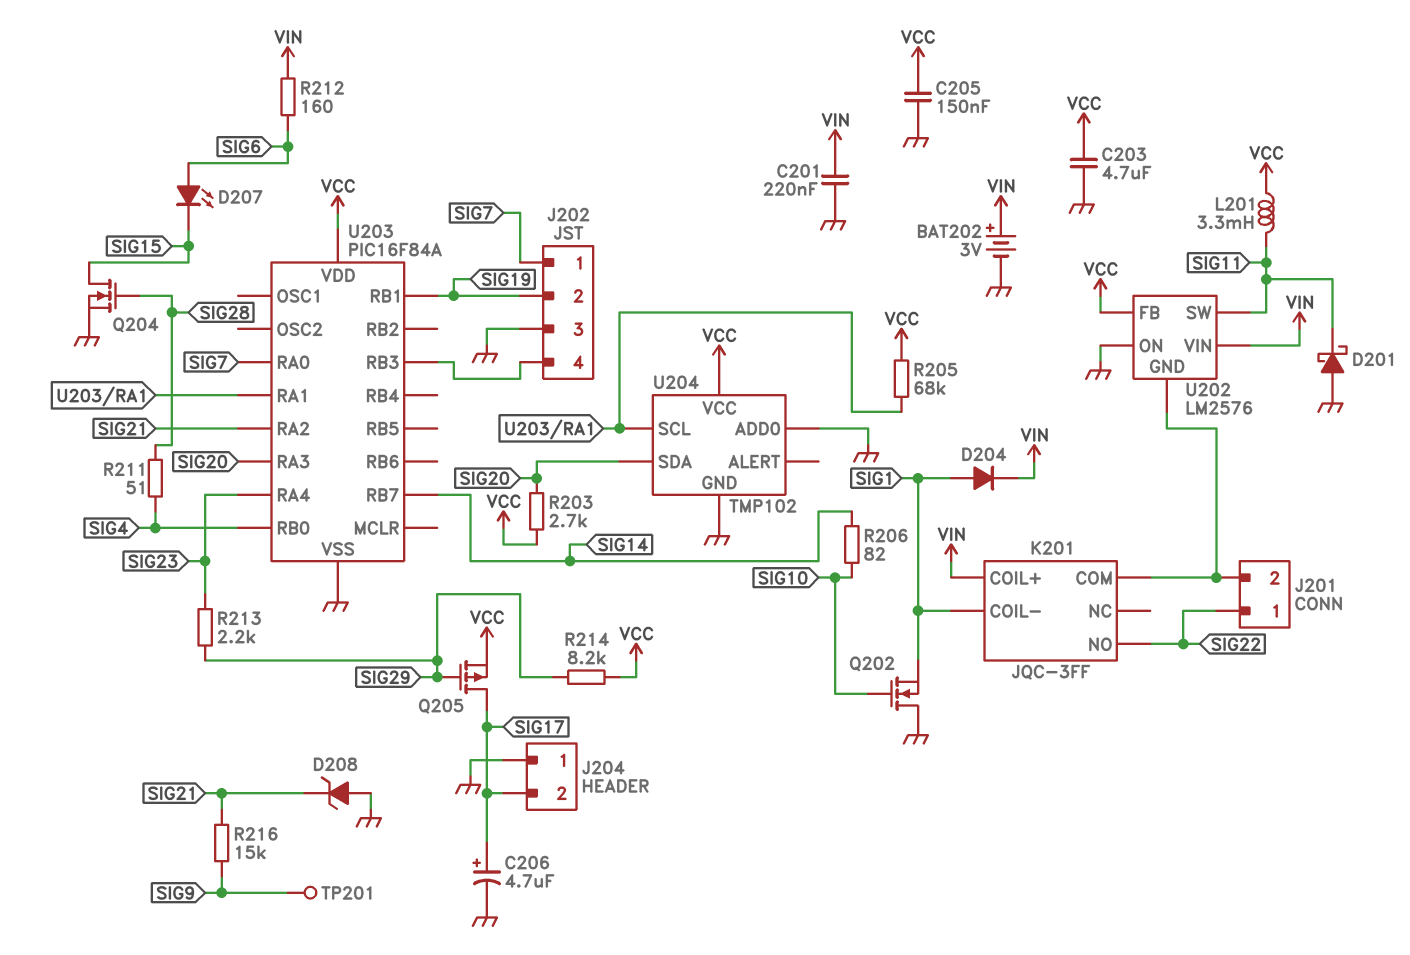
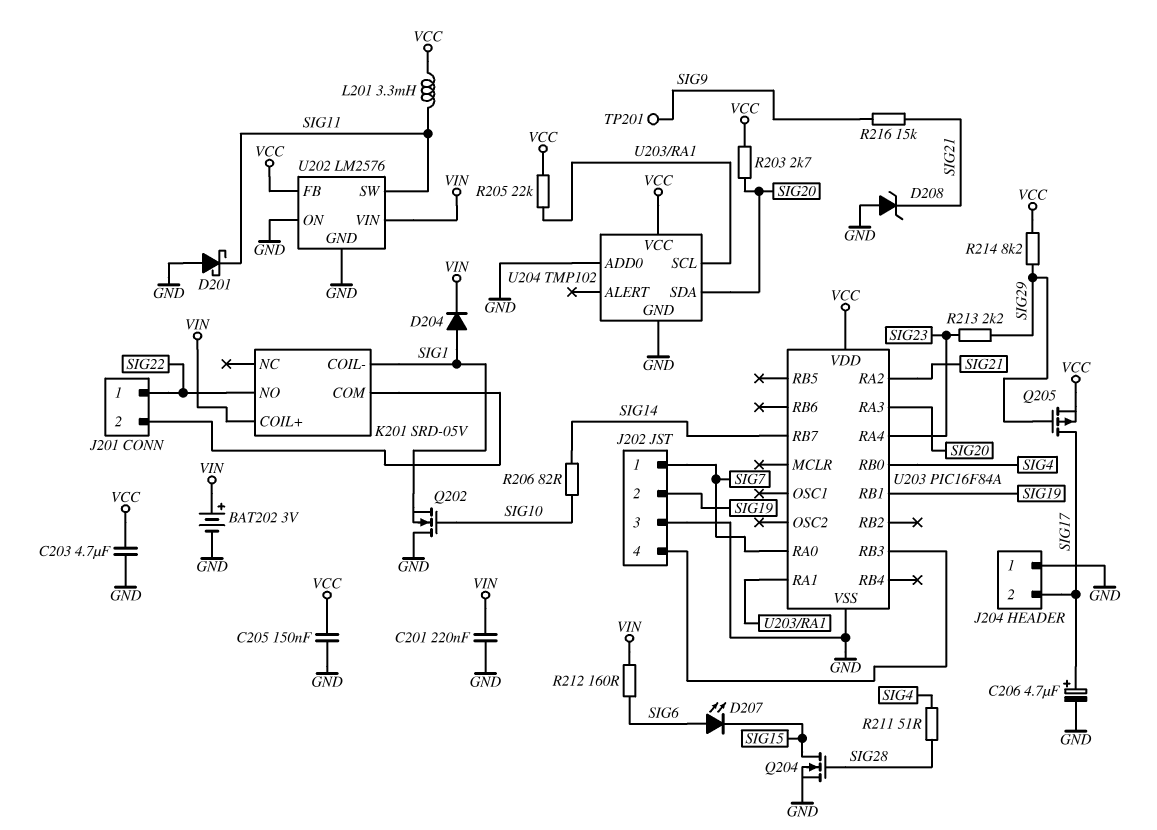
K201: JQC-3FF -> SRD-05V
R205: 68k (U203/RA1, VCC) -> 22k (U203/RA1, VCC)
U202 pin GND: J201/2 -> GND

